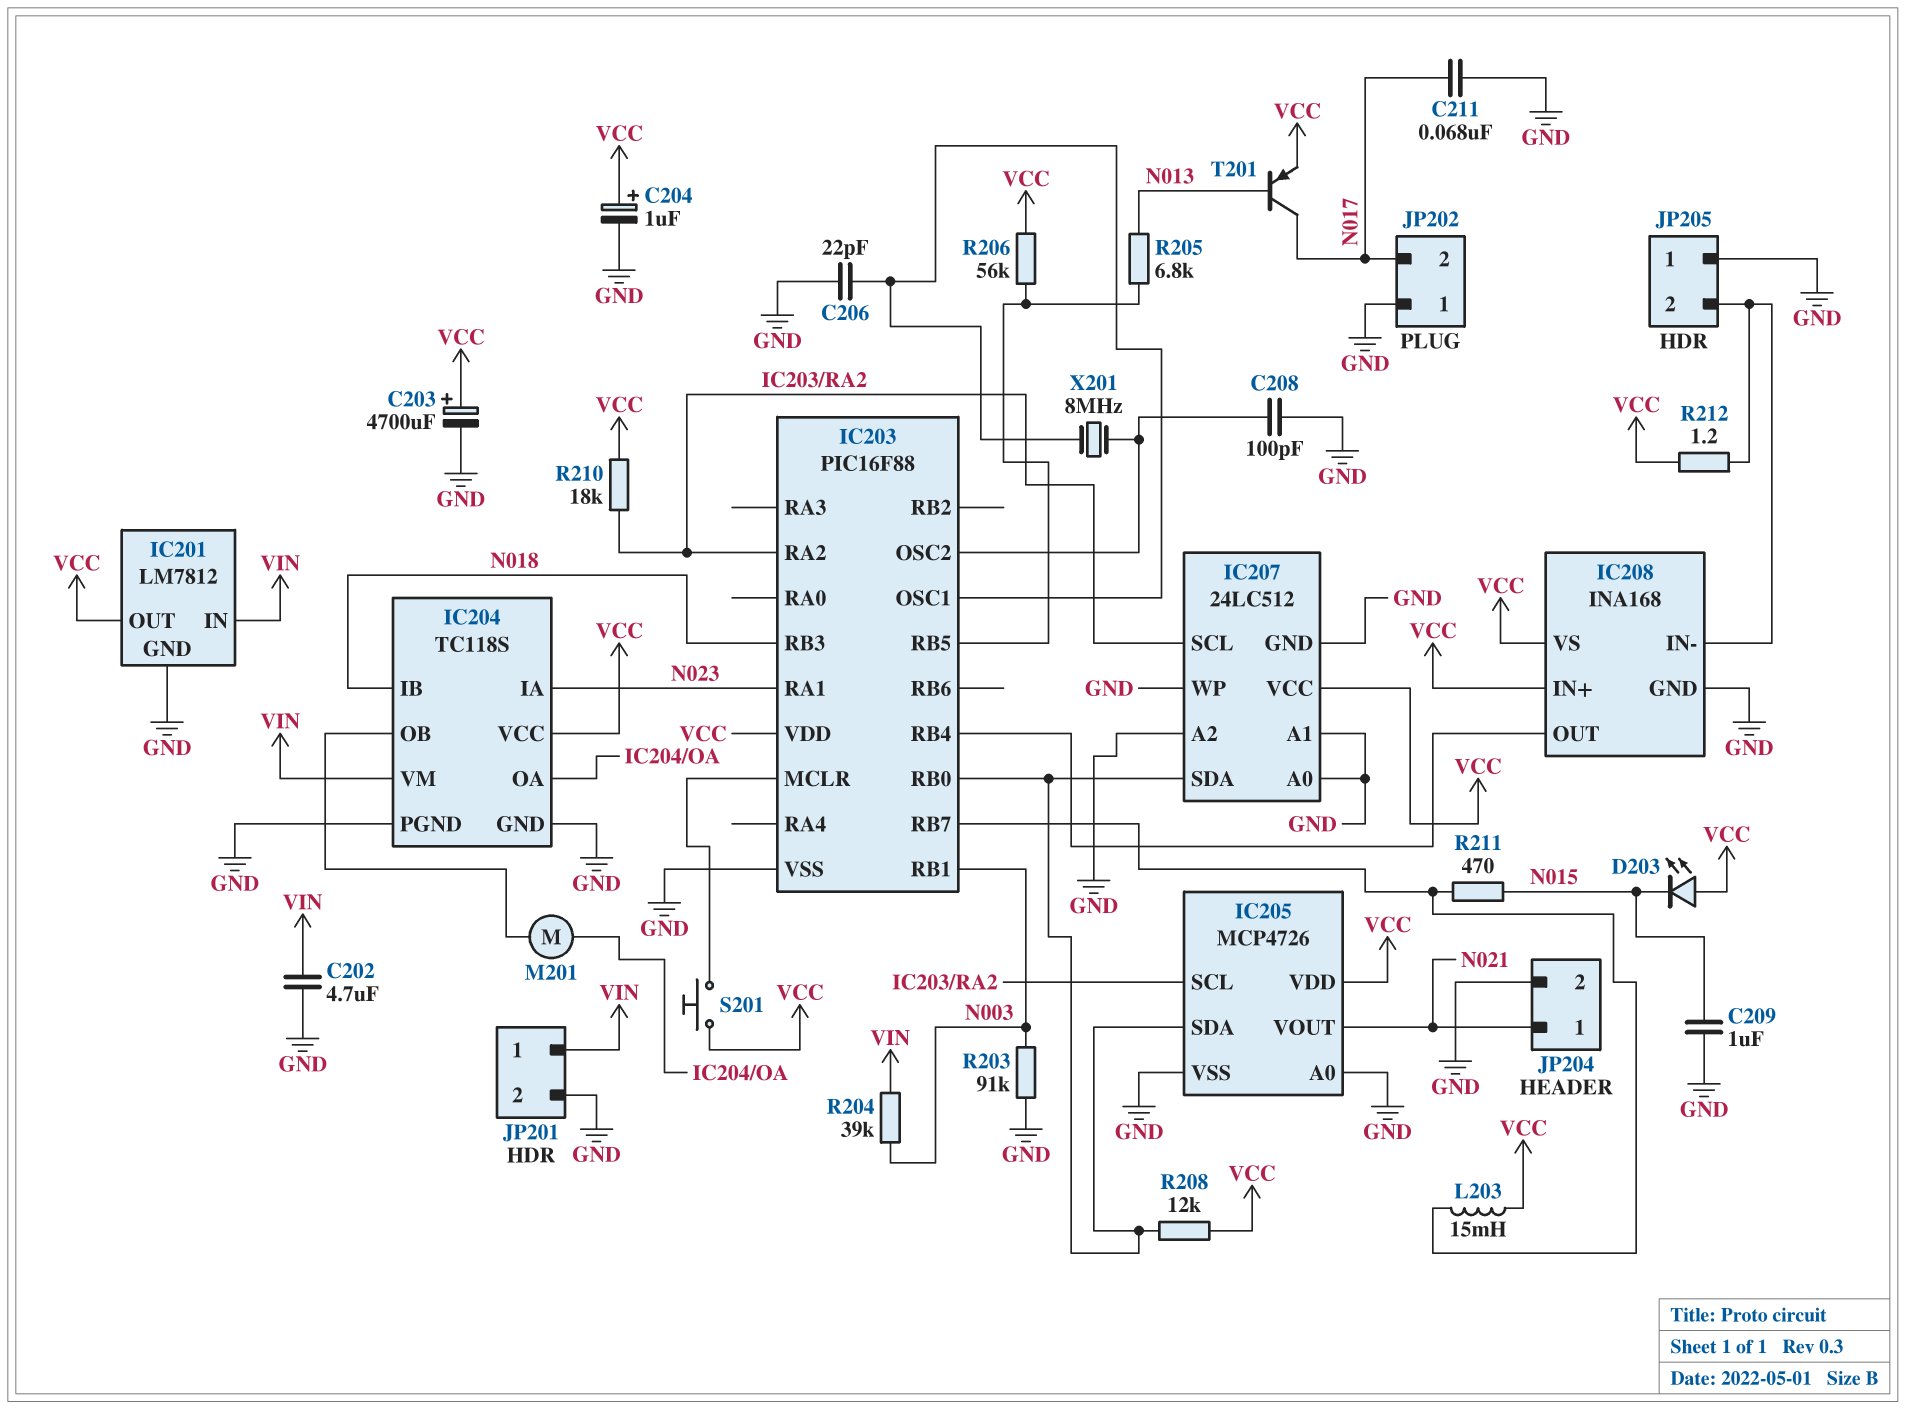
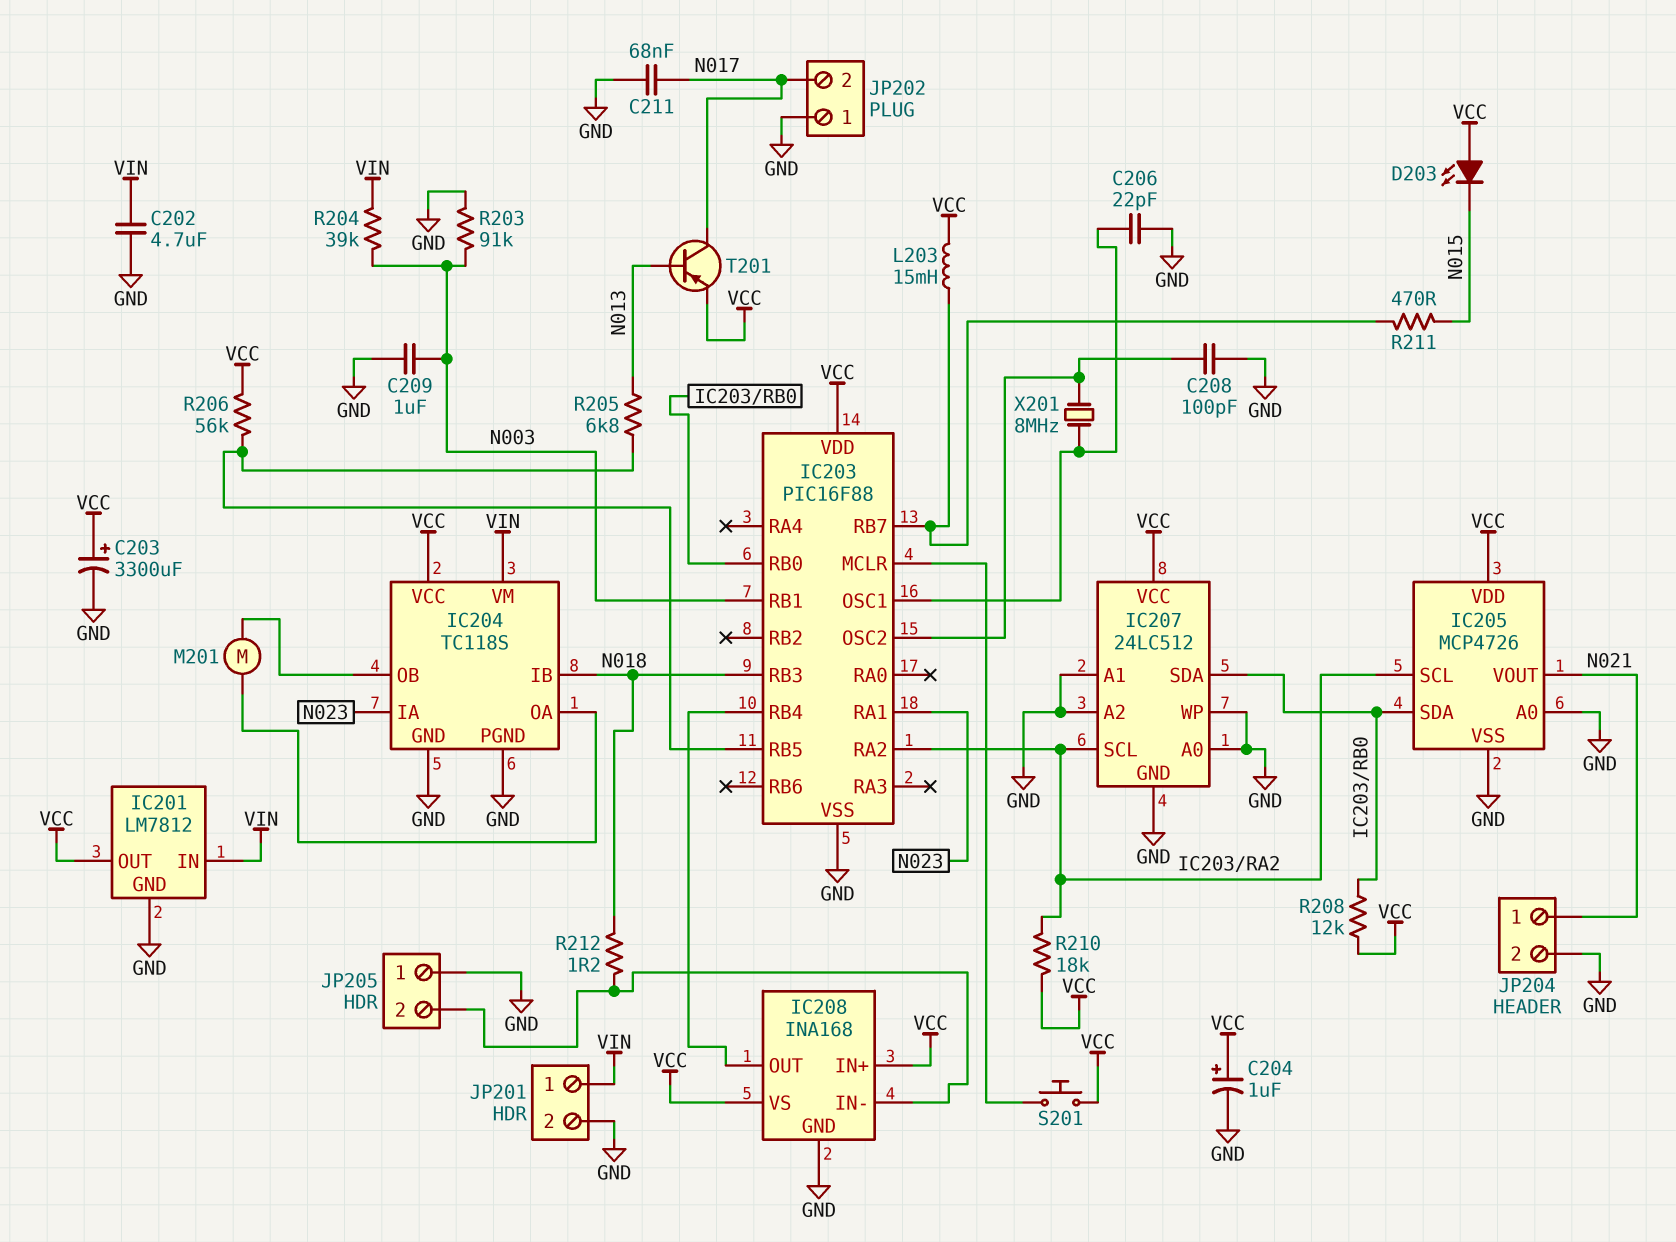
C203: 4700uF (plus VCC, minus GND) -> 3300uF (plus VCC, minus GND)
C209: 1uF (GND, N015) -> 1uF (GND, N003)
R212: 1.2 (IC208/IN-, VCC) -> 1.2 (IC208/IN-, N018)

